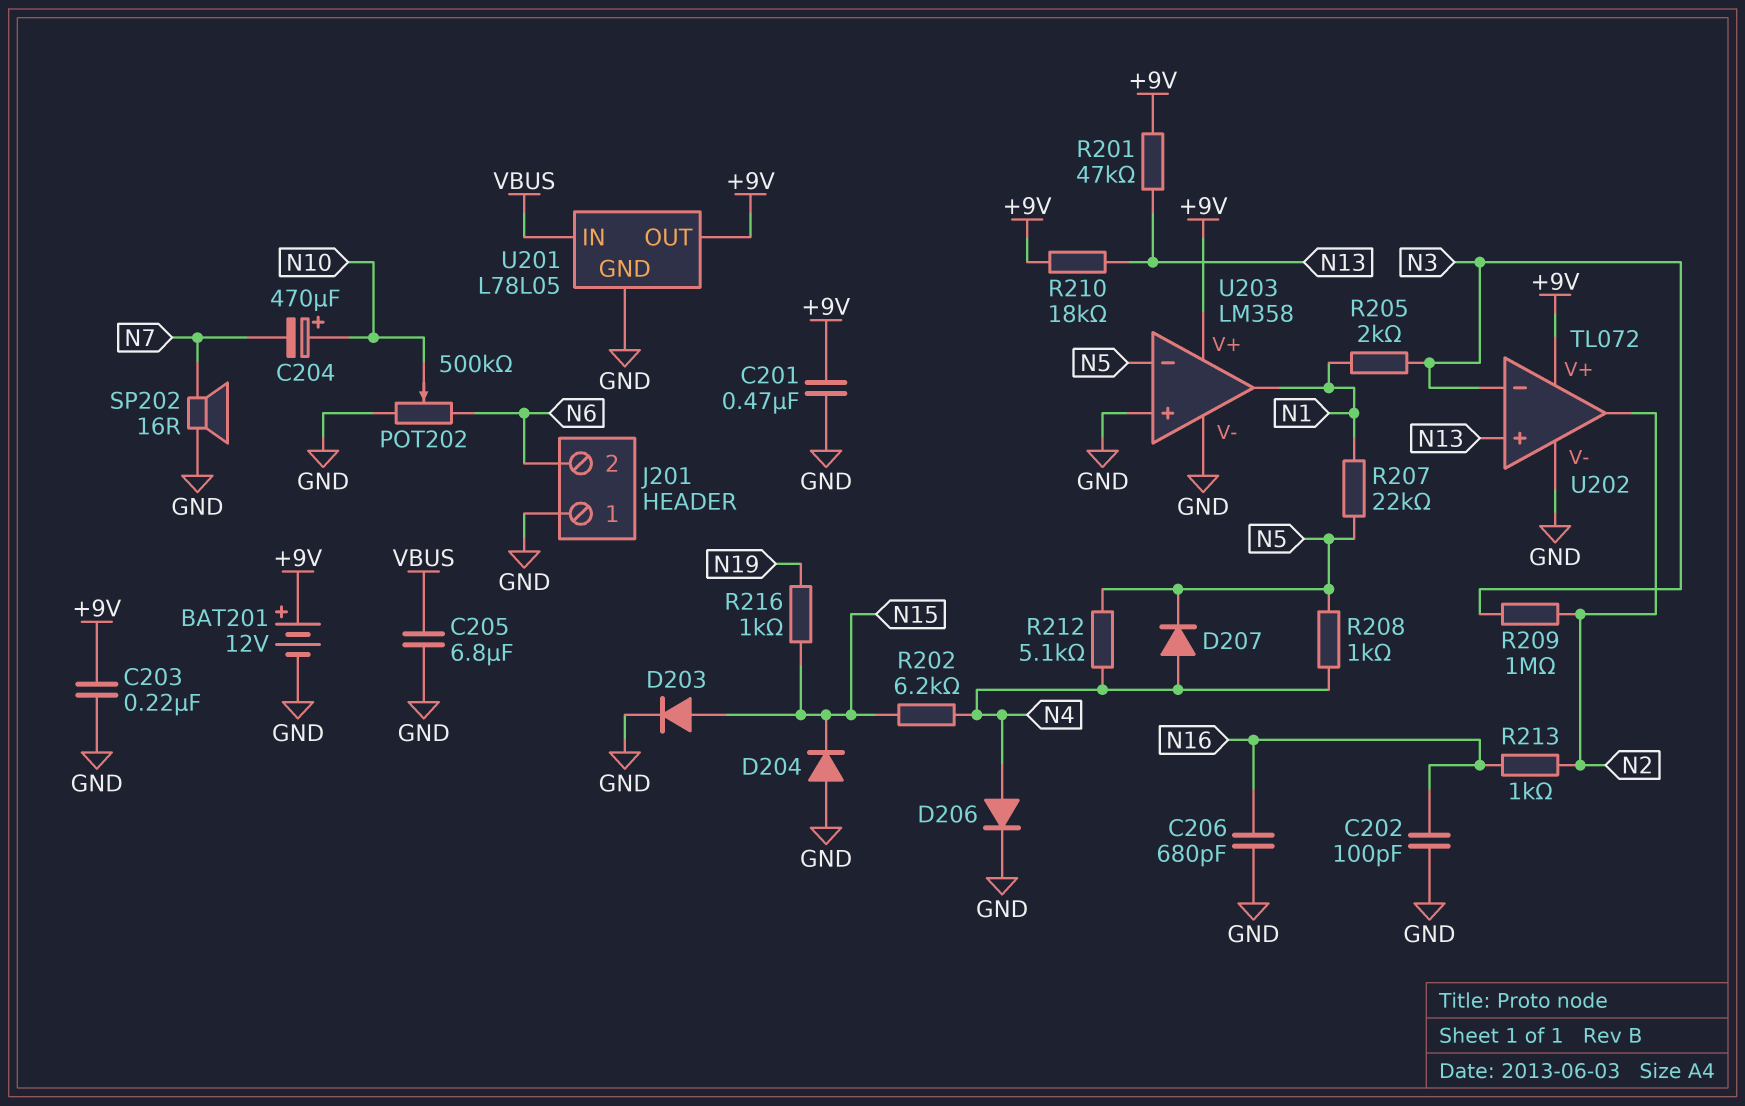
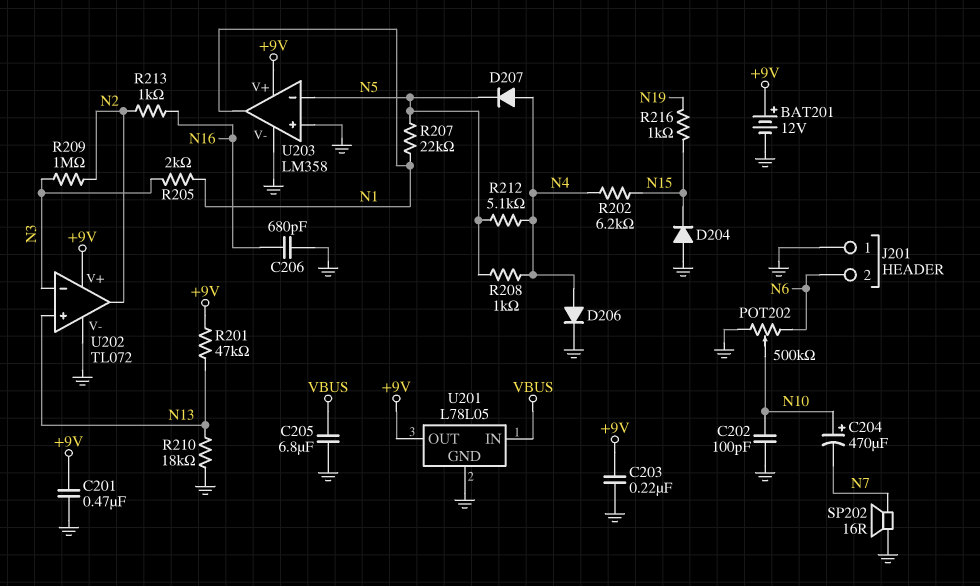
C202: 100pF (GND, N16) -> 100pF (GND, N10)
D203: diode (A N15, K GND) -> none
R210: 18k (+9V, N13) -> 18k (GND, N13)

